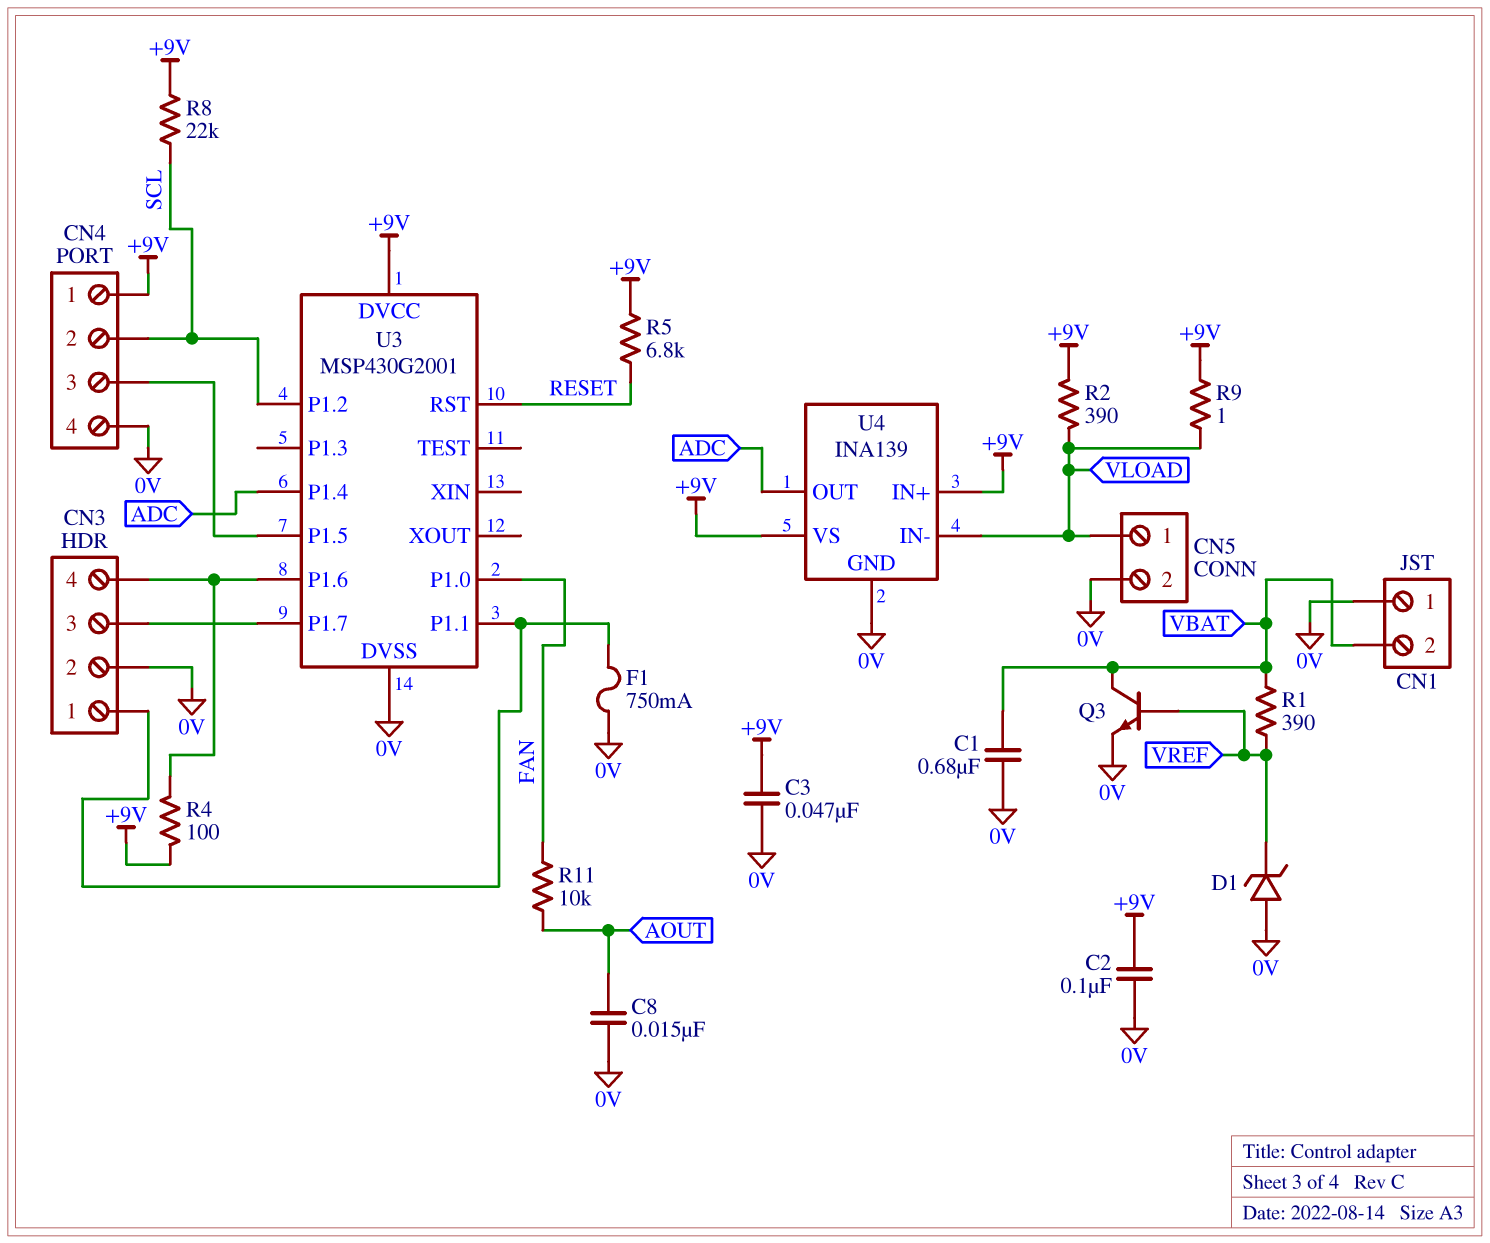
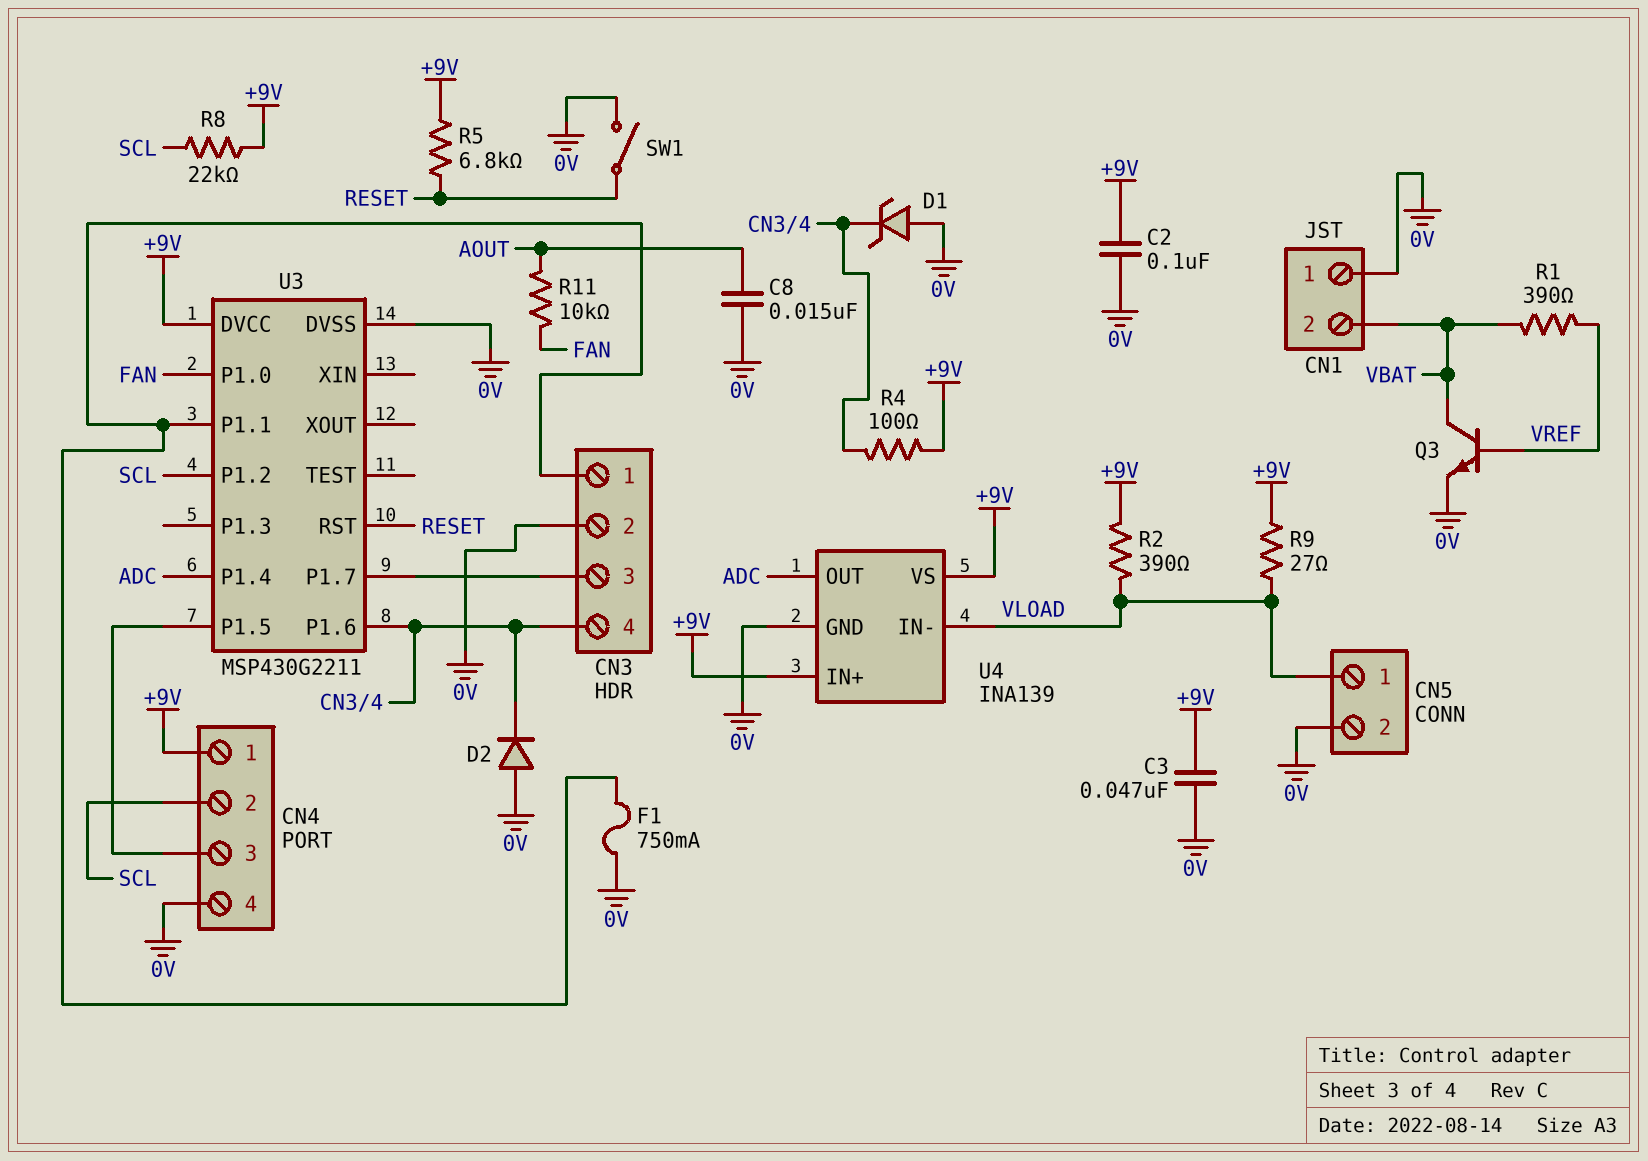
C1: 680nF (0V, VBAT) -> none
D1: zener (A 0V, K VREF) -> zener (A 0V, K CN3/4)
D2: none -> diode (A 0V, K CN3/4)
R9: 1 (+9V, VLOAD) -> 27 (+9V, VLOAD)
SW1: none -> switch (0V, RESET)
U3: MSP430G2001 -> MSP430G2211

